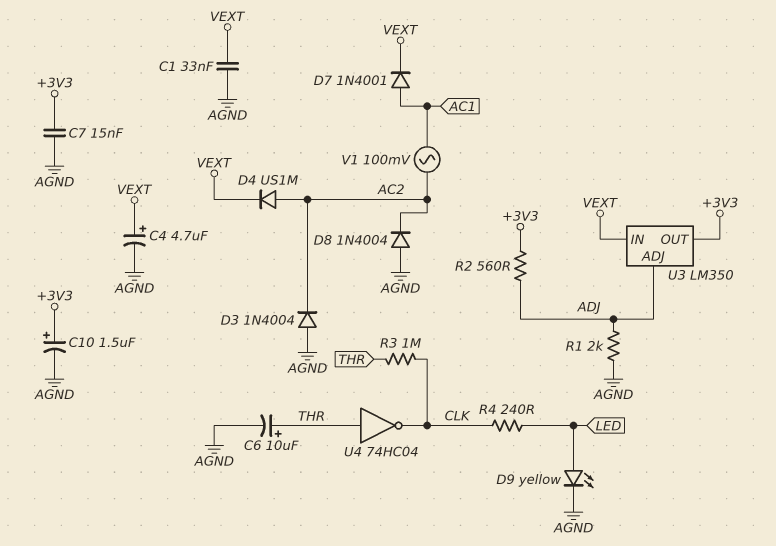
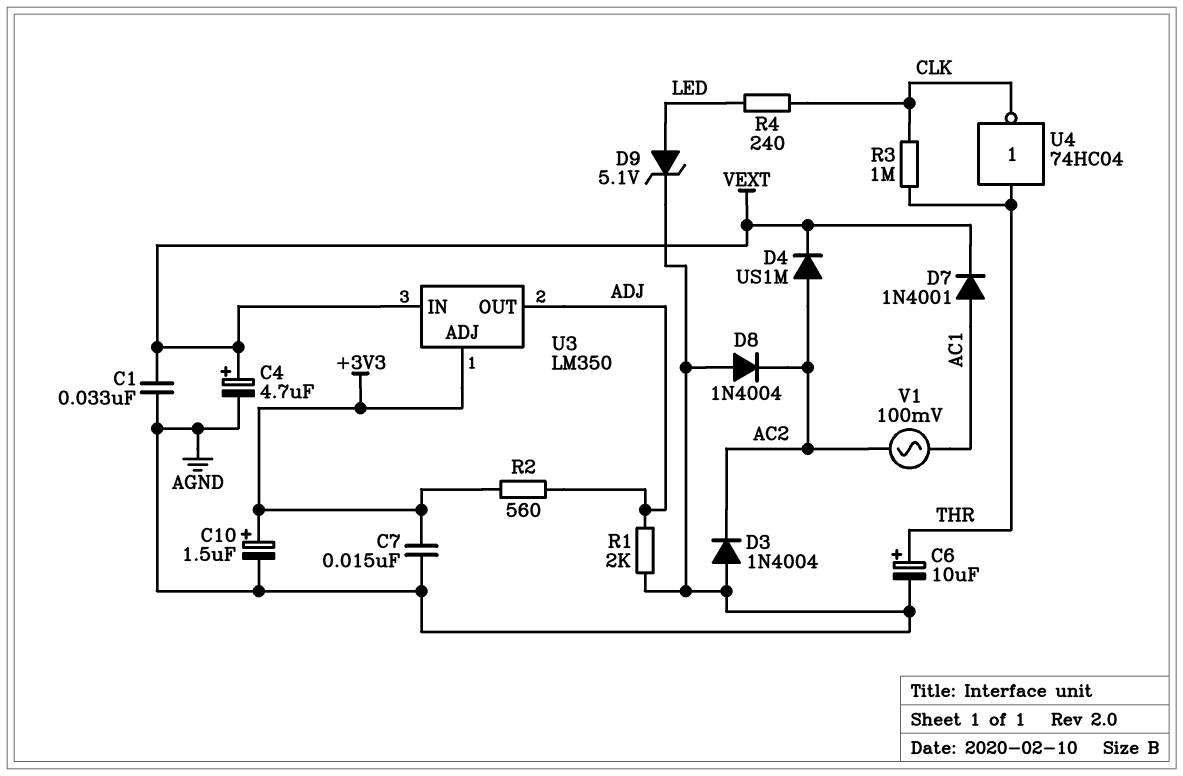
D9: LED yellow (A LED, K AGND) -> zener 5.1V (A LED, K AGND)
U3 pin ADJ: ADJ -> +3V3
U3 pin OUT: +3V3 -> ADJ

